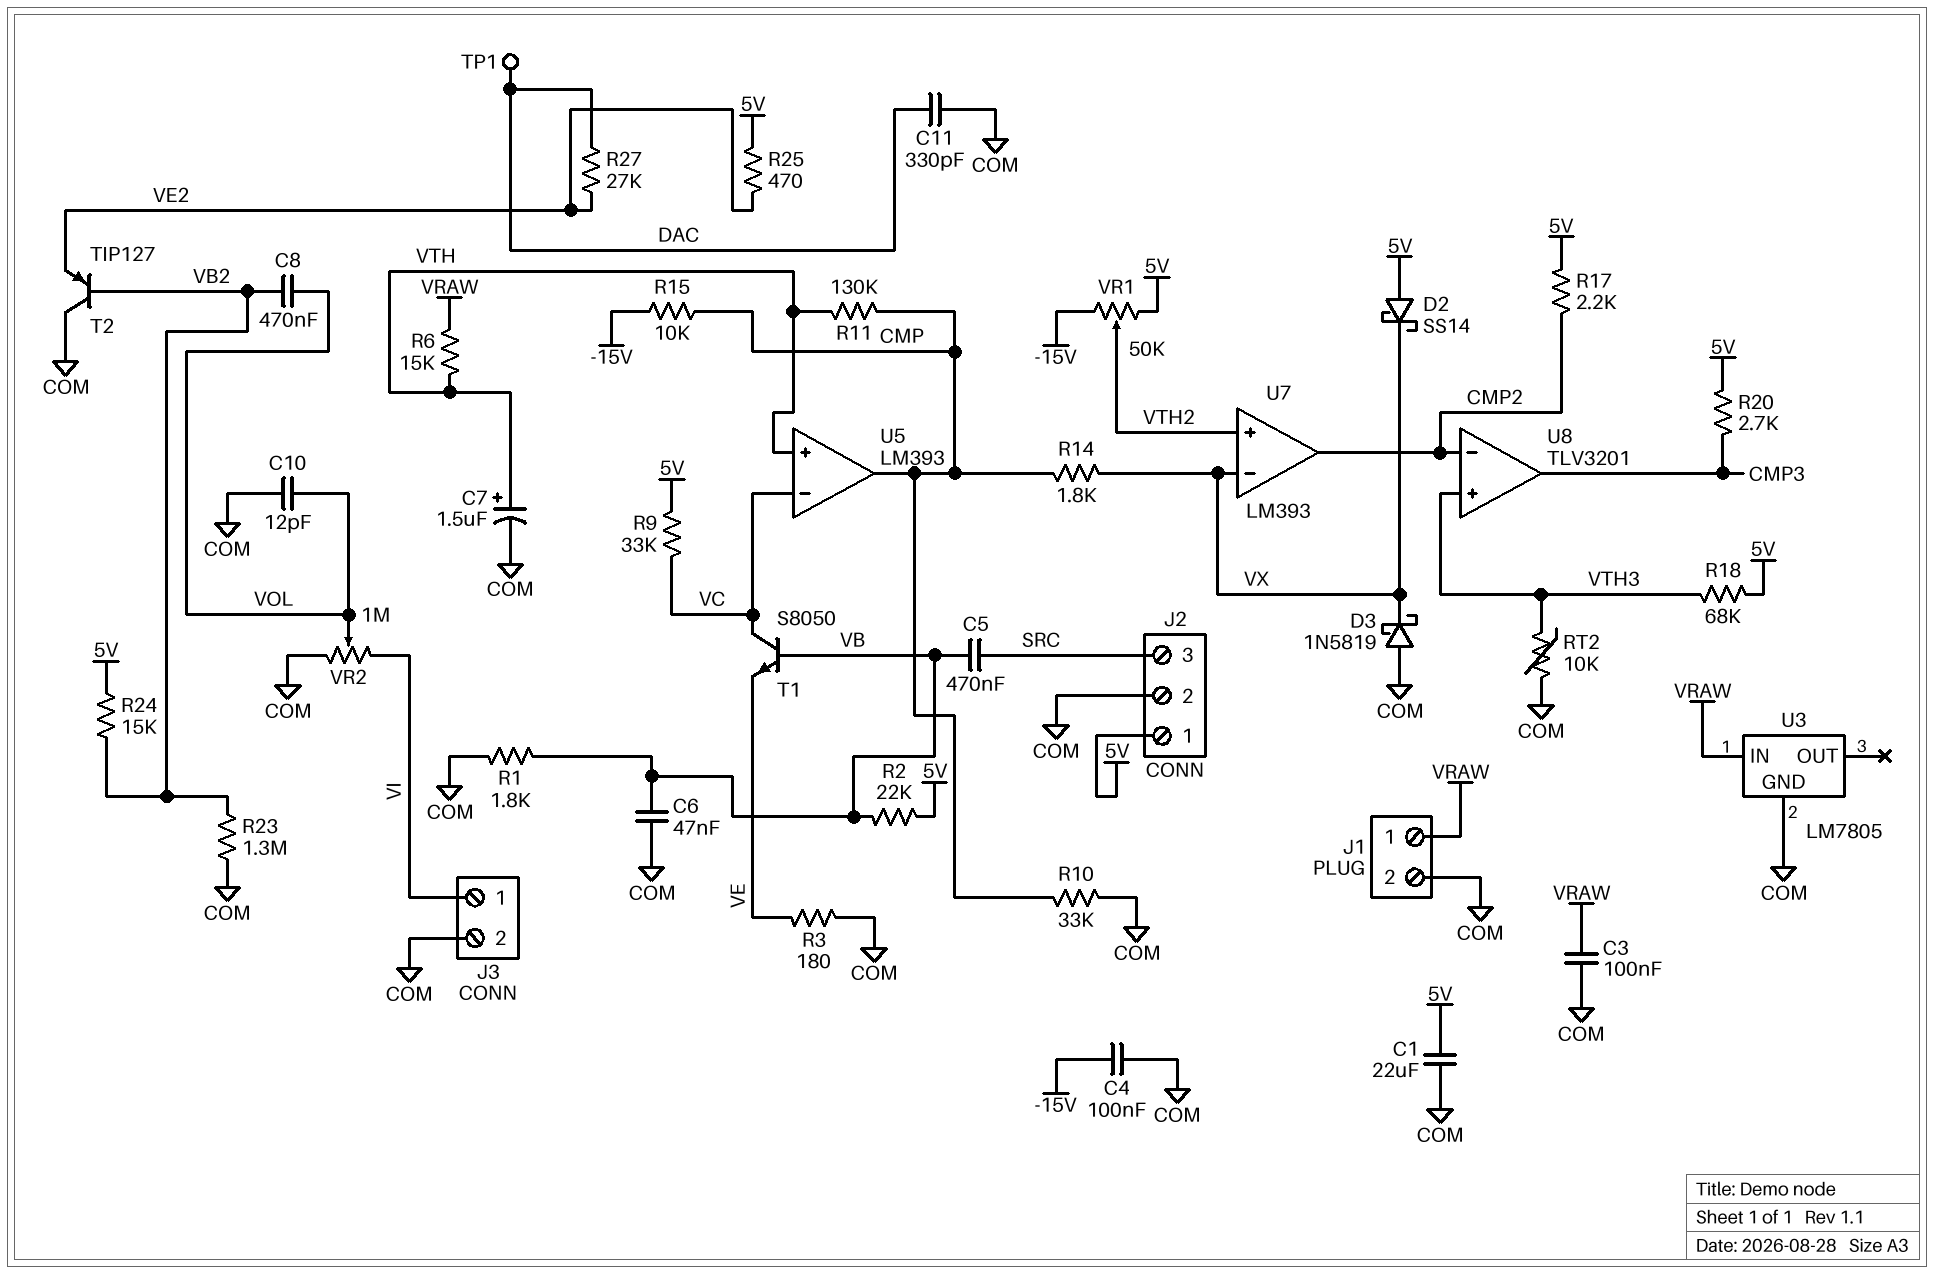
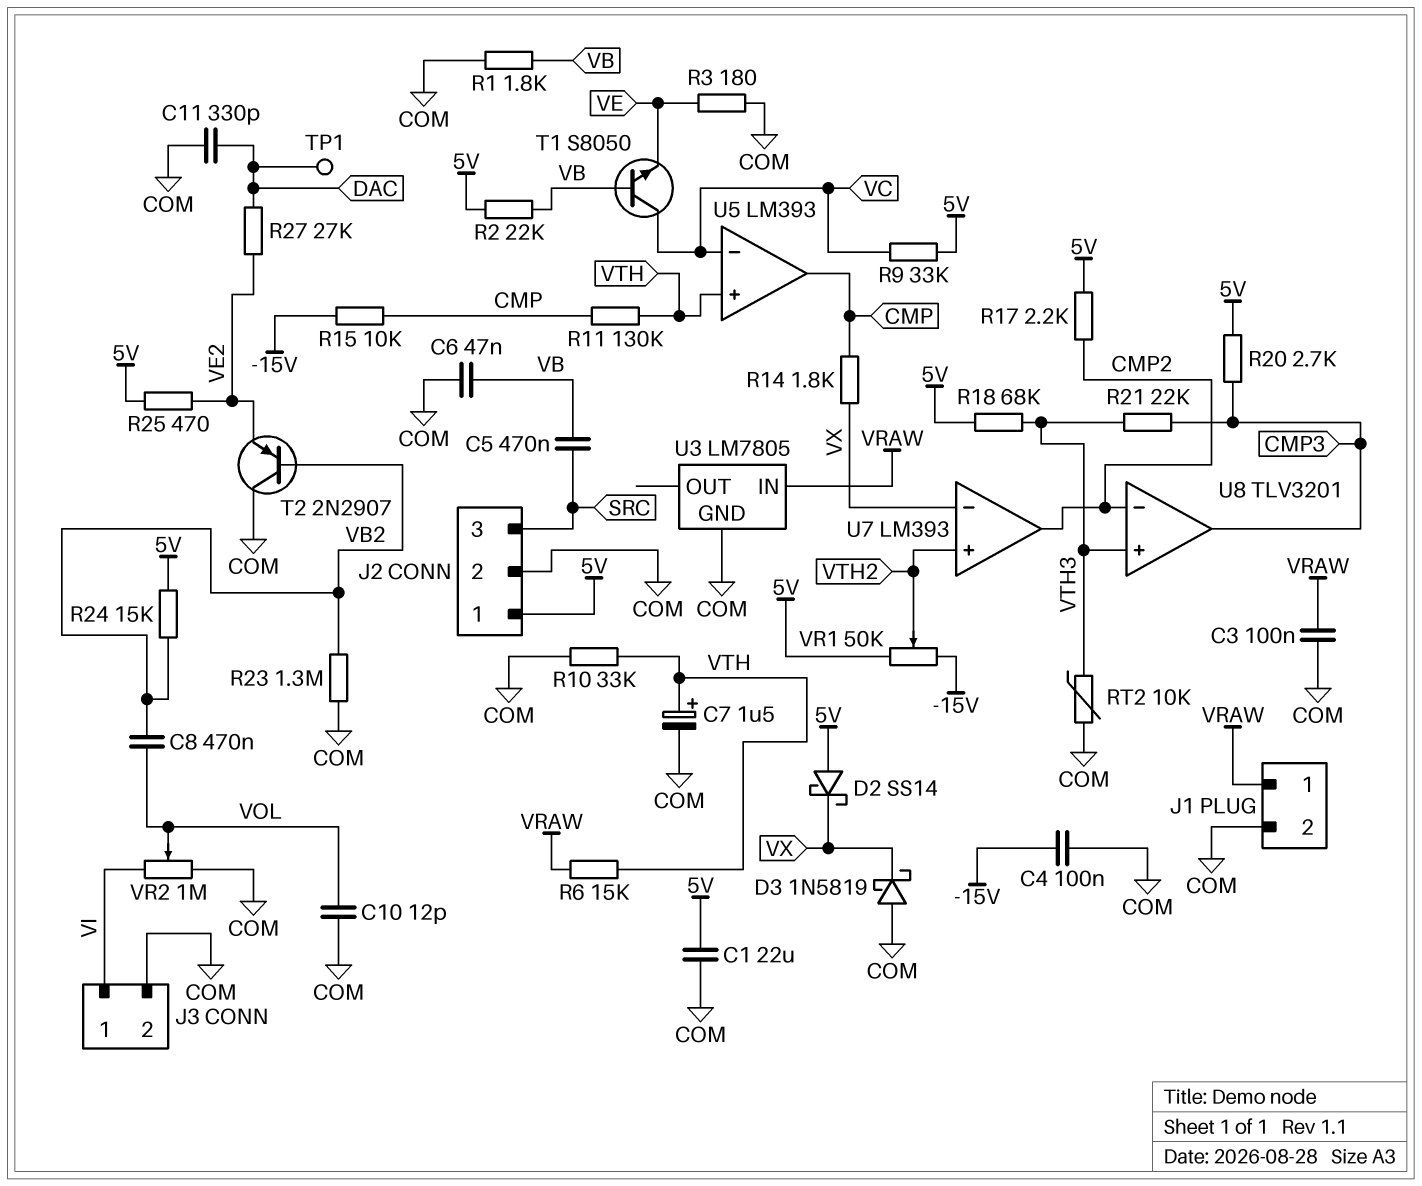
R10: 33k (CMP, COM) -> 33k (COM, VTH)
R21: none -> 22k (CMP3, VTH3)
T2: PNP TIP127 (B VB2, C COM, E VE2) -> PNP 2N2907 (B VB2, C COM, E VE2)

